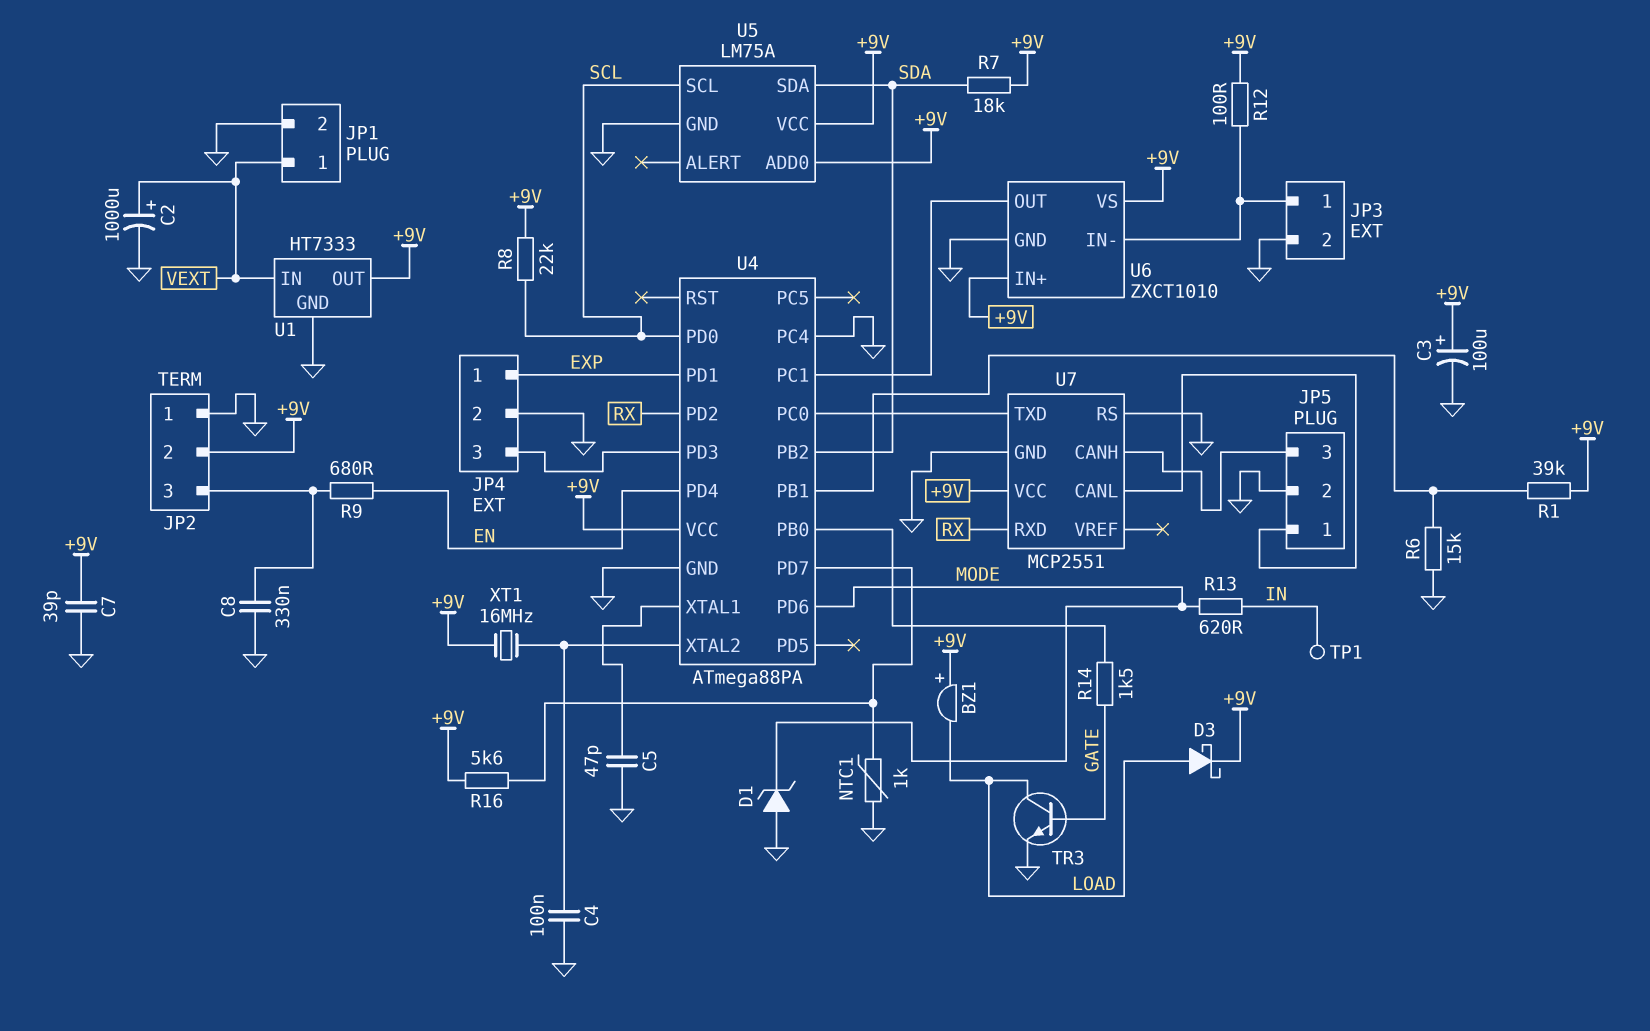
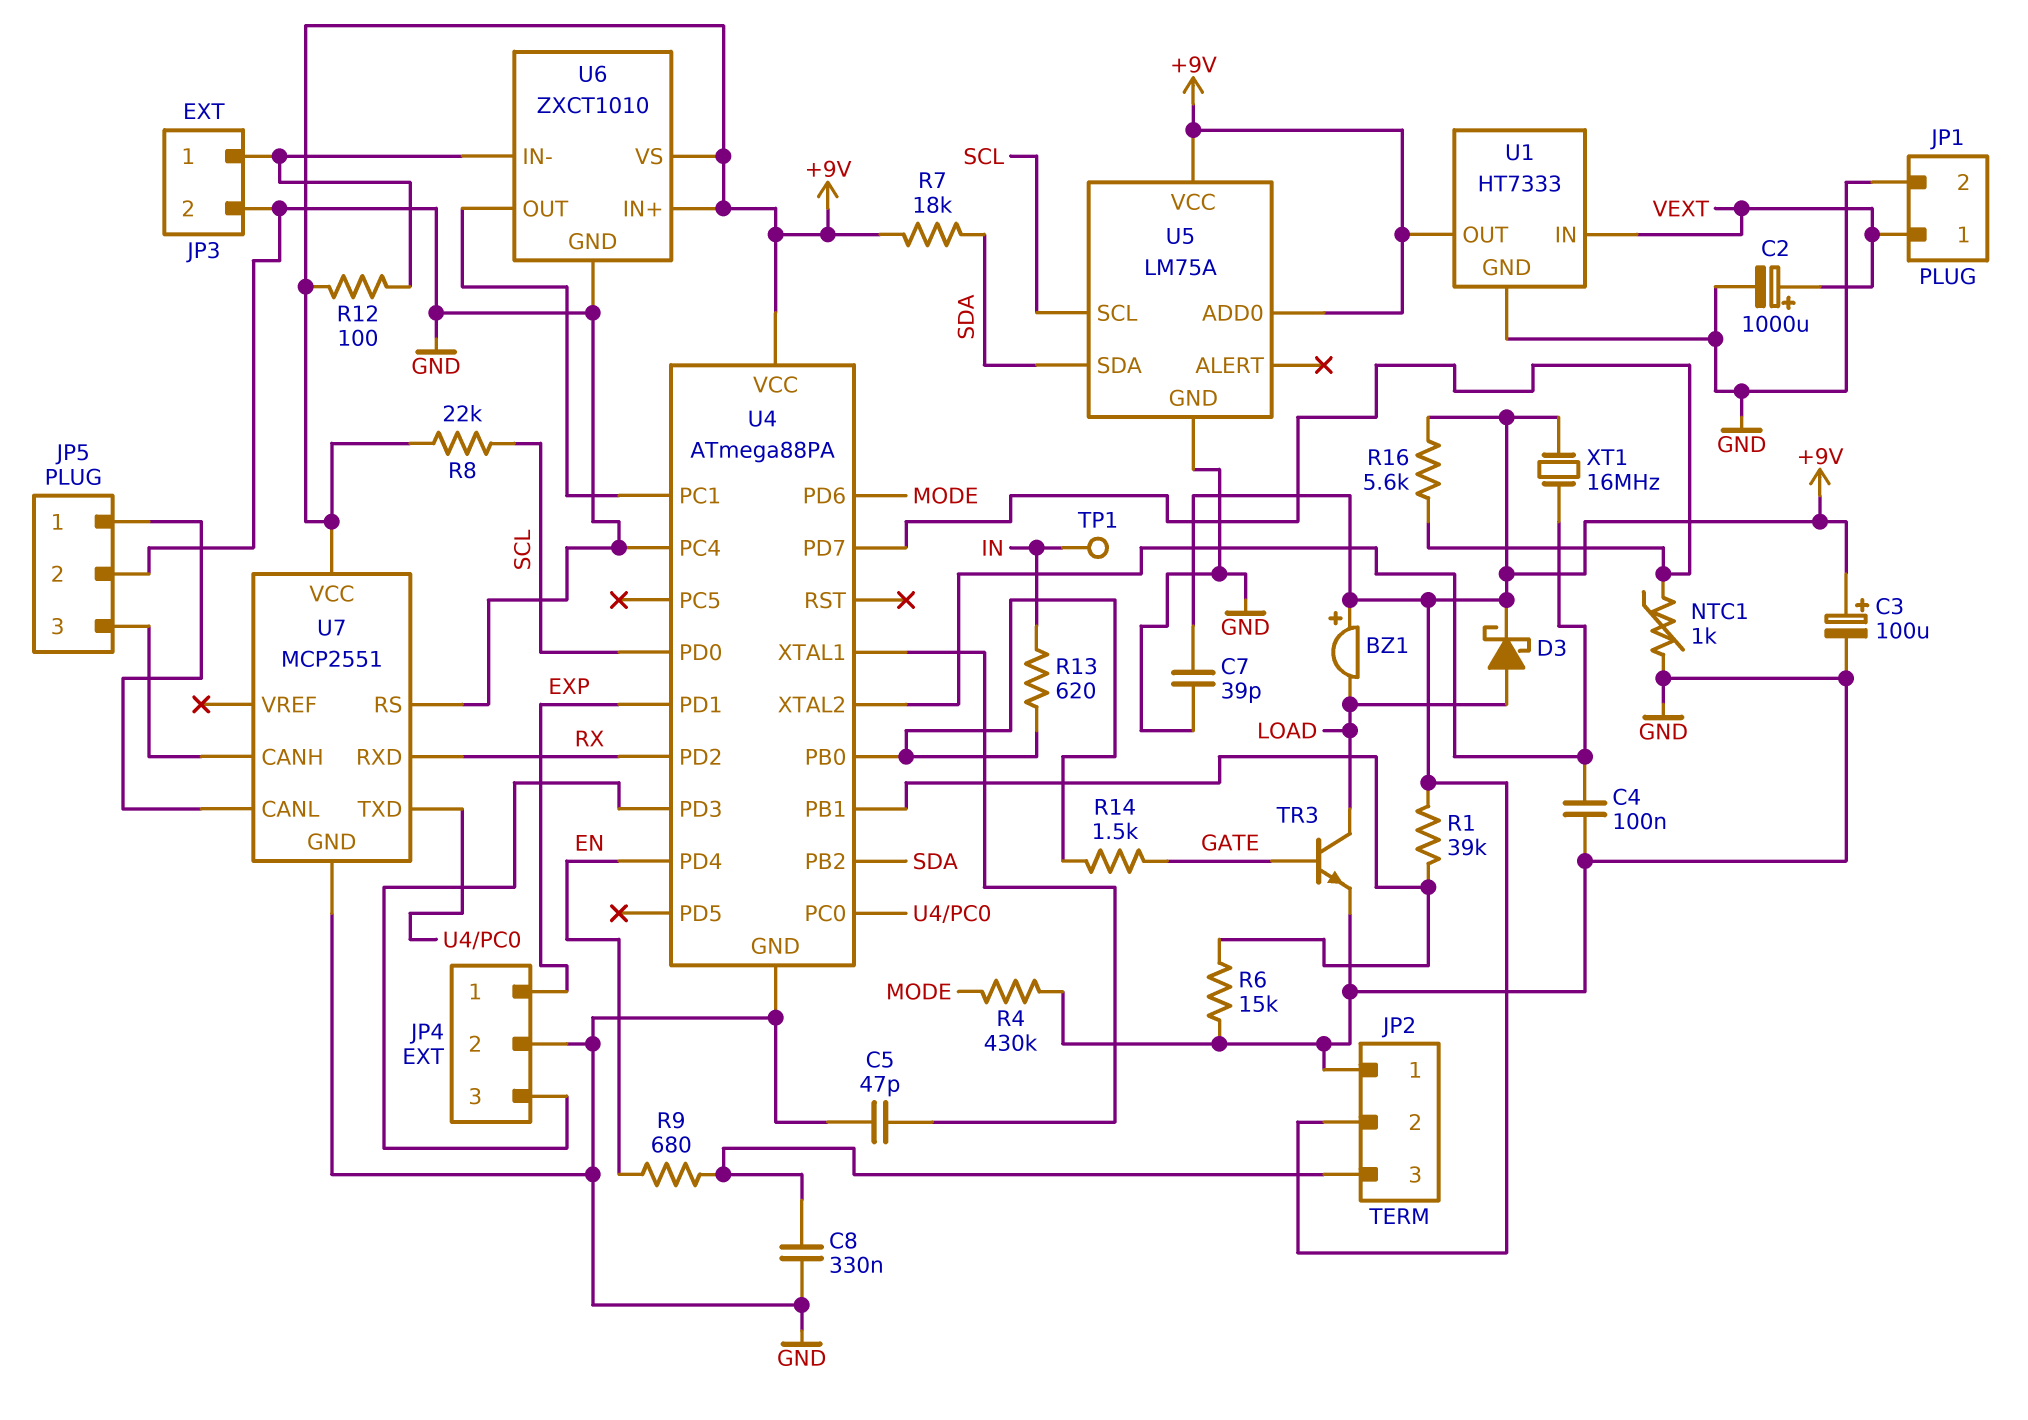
D1: zener (A GND, K MODE) -> none
R4: none -> 430k (GND, MODE)
R13: 620 (IN, MODE) -> 620 (IN, U4/PB0)

